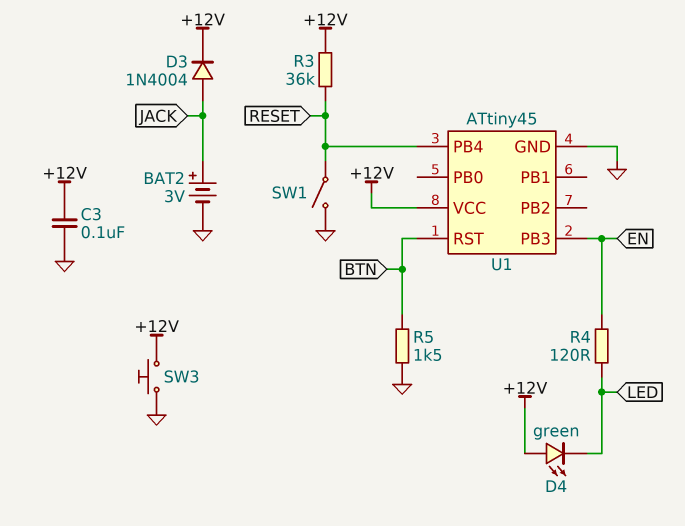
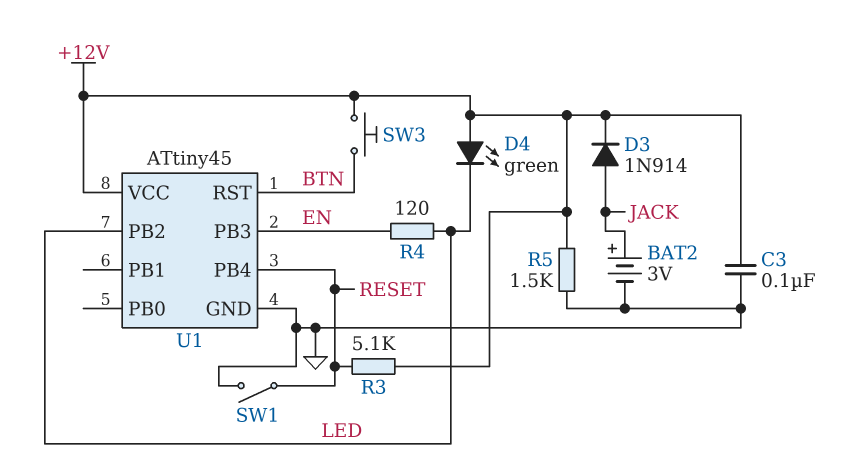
D3: diode 1N4004 (A JACK, K +12V) -> diode 1N914 (A JACK, K +12V)
R3: 36k (+12V, RESET) -> 5.1k (+12V, RESET)
R5: 1.5k (BTN, GND) -> 1.5k (+12V, GND)
SW3: button (+12V, GND) -> button (+12V, BTN)
U1 pin PB2: none -> LED

